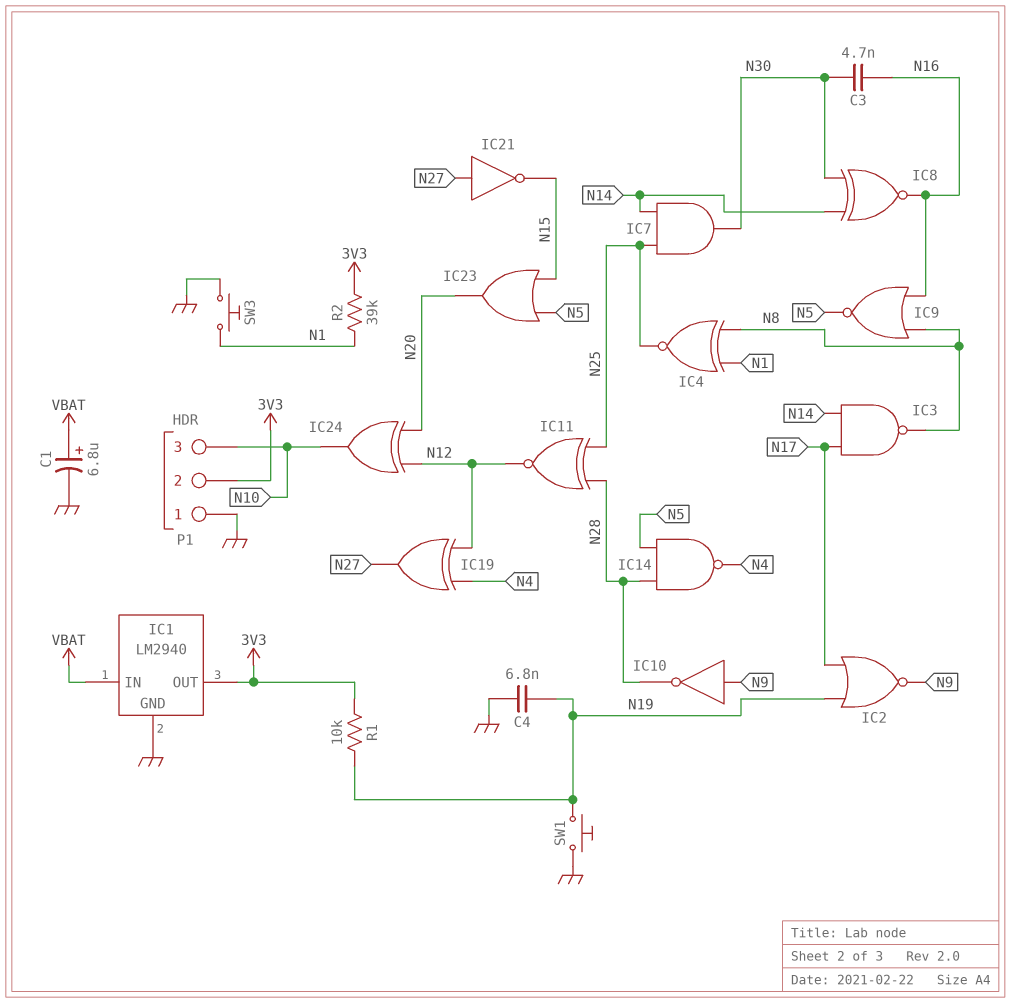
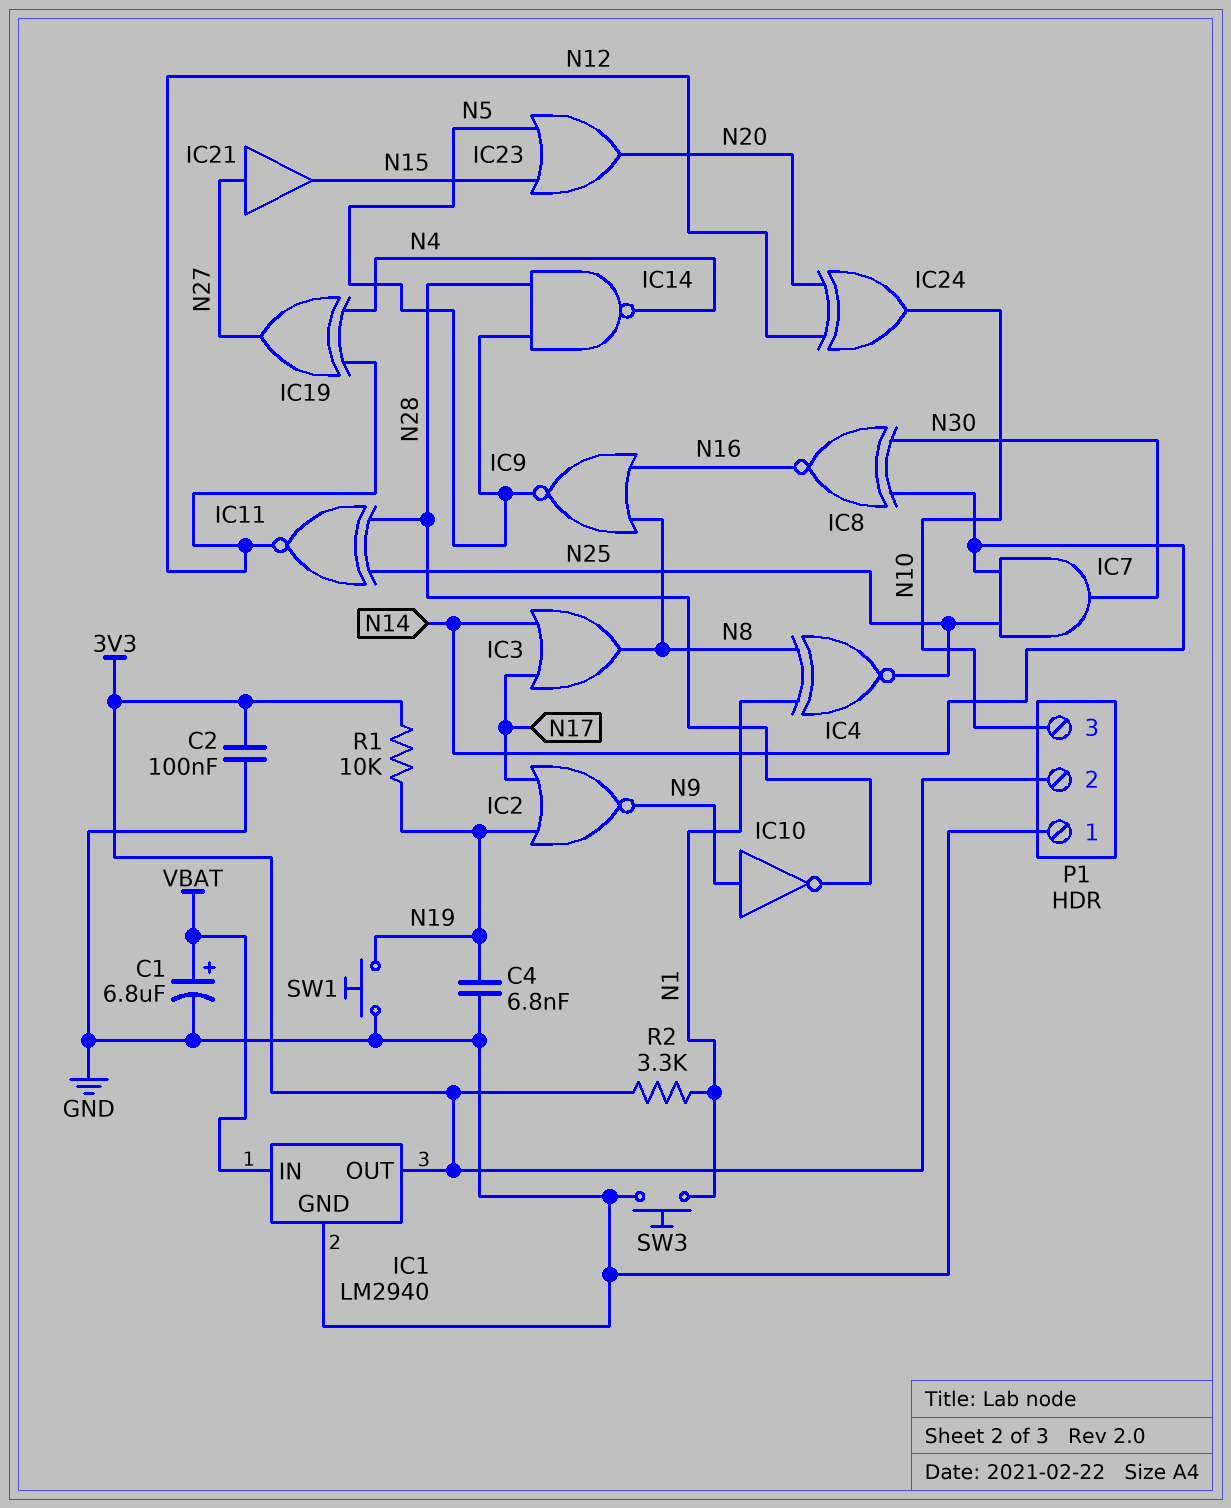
C2: none -> 100nF (3V3, GND)
C3: 4.7nF (N16, N30) -> none
IC3: NAND (in N14, in N17, out N8) -> OR (in N14, in N17, out N8)
IC21: NOT (in N27, out N15) -> buffer (in N27, out N15)
R2: 39k (3V3, N1) -> 3.3k (3V3, N1)

